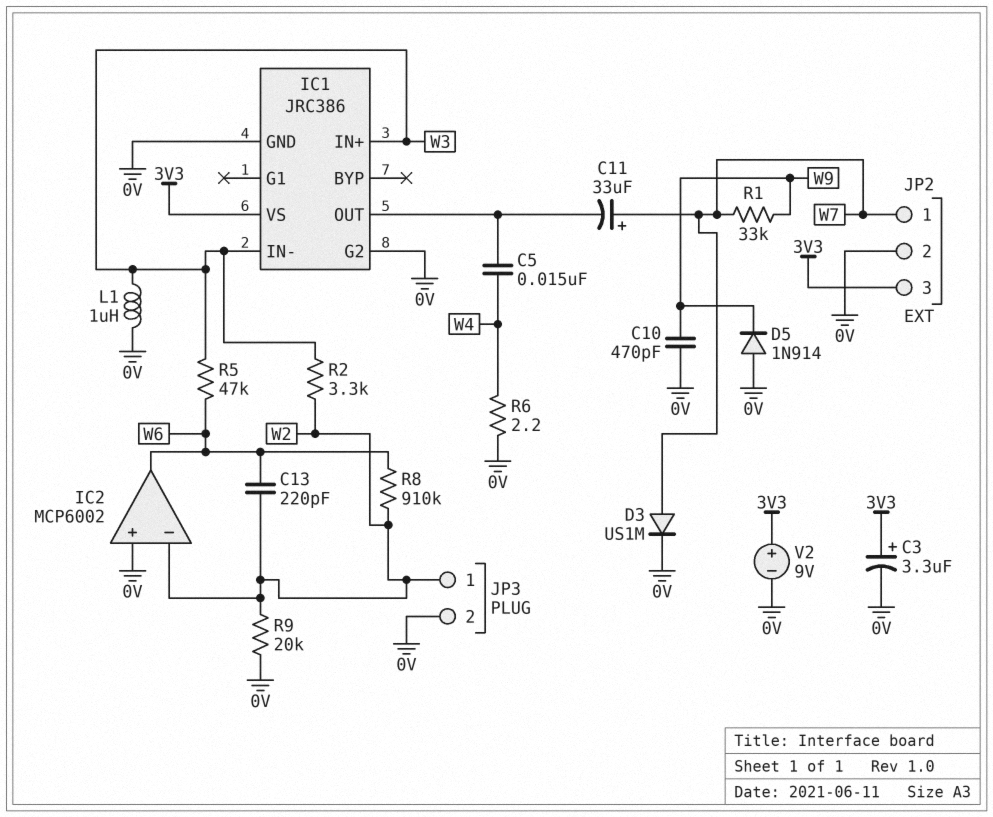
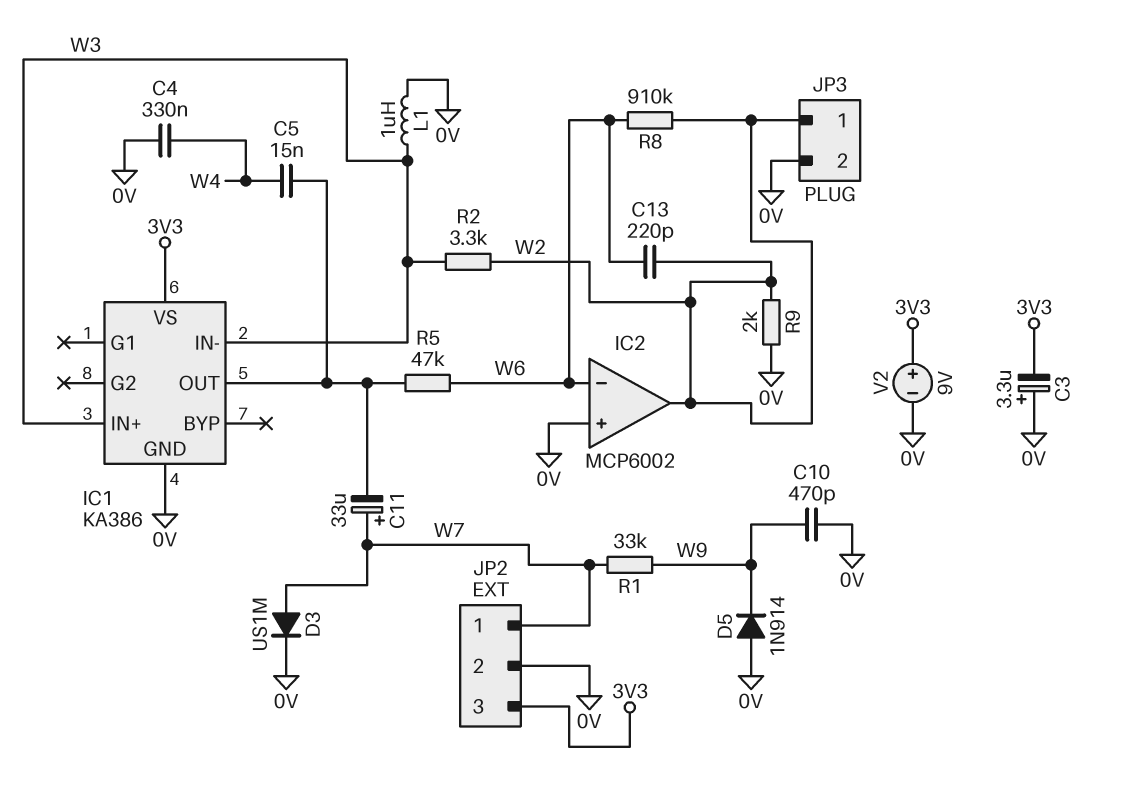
C3: 3.3uF (plus 3V3, minus 0V) -> 3.3uF (plus 0V, minus 3V3)
C4: none -> 330nF (0V, W4)
IC1: JRC386 -> KA386
IC1 pin G2: 0V -> none
IC2 pin in-: W2 -> W6
IC2 pin out: W6 -> W2
R5: 47k (W3, W6) -> 47k (IC1/OUT, W6)
R6: 2.2 (0V, W4) -> none
R9: 20k (0V, W2) -> 2k (0V, W2)

